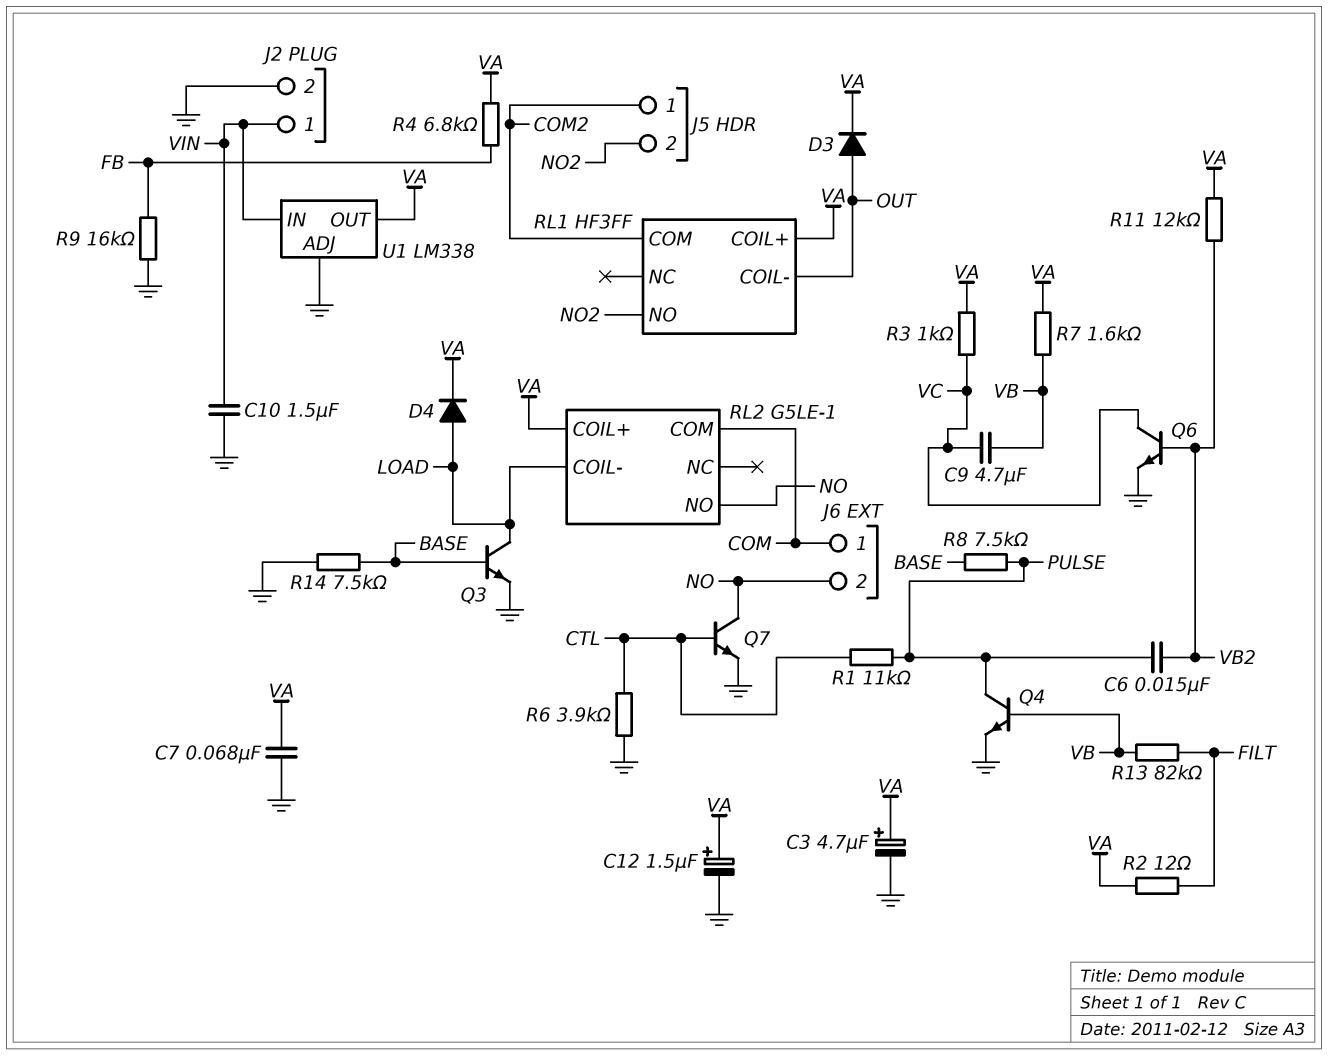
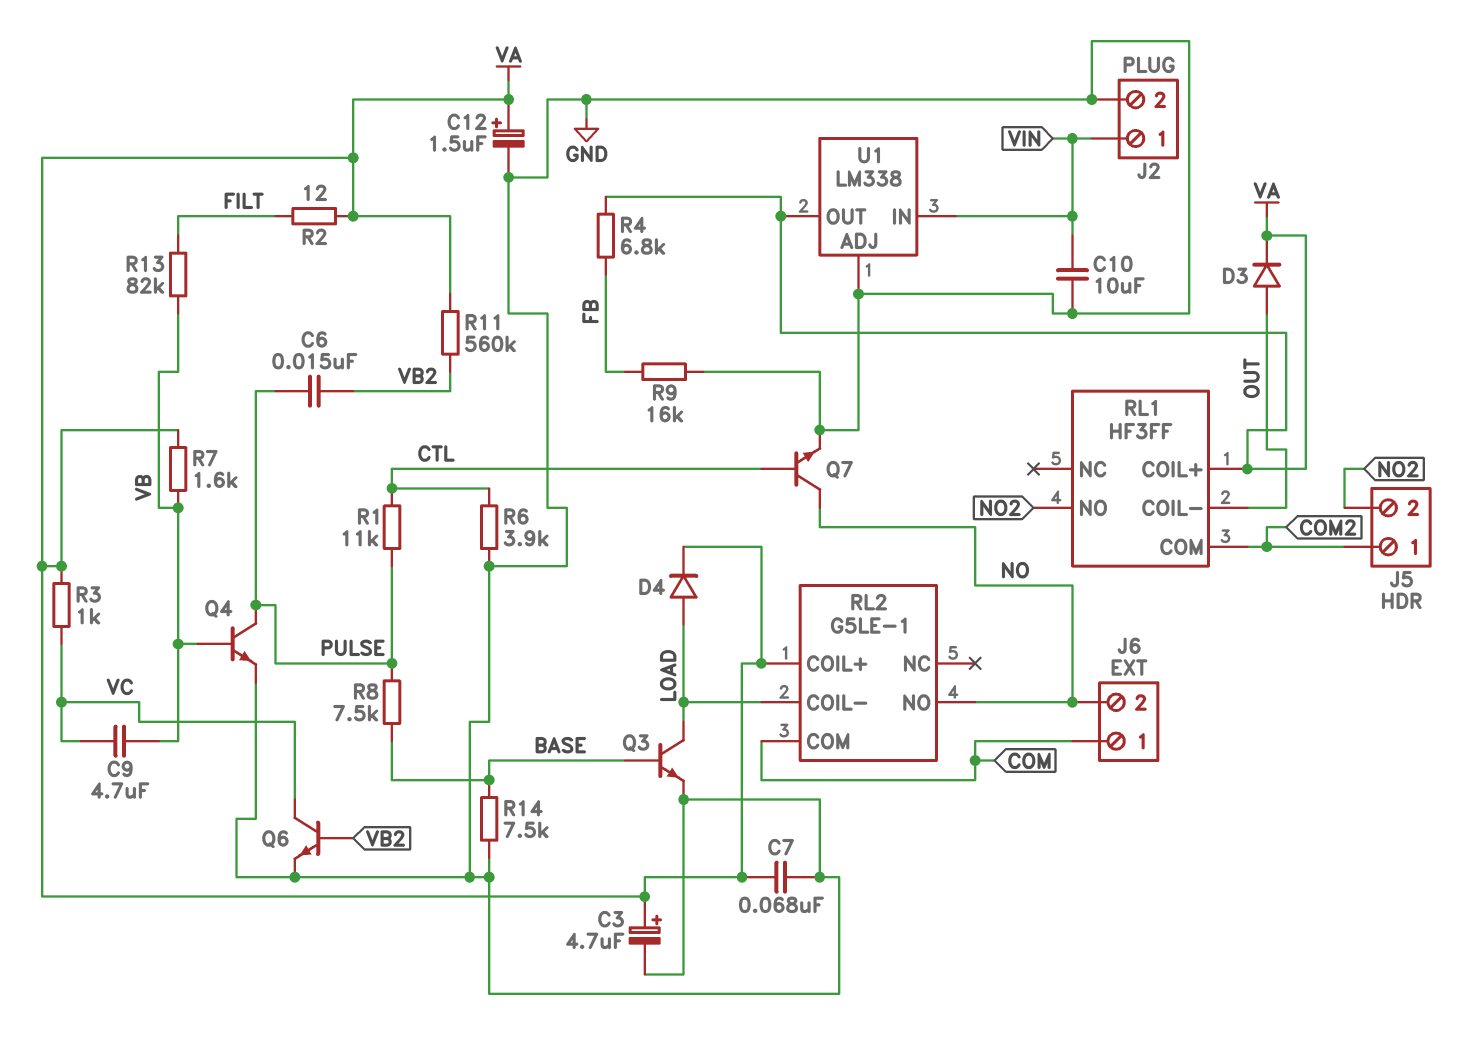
C10: 1.5uF (GND, VIN) -> 10uF (GND, VIN)
R11: 12k (VA, VB2) -> 560k (VA, VB2)

